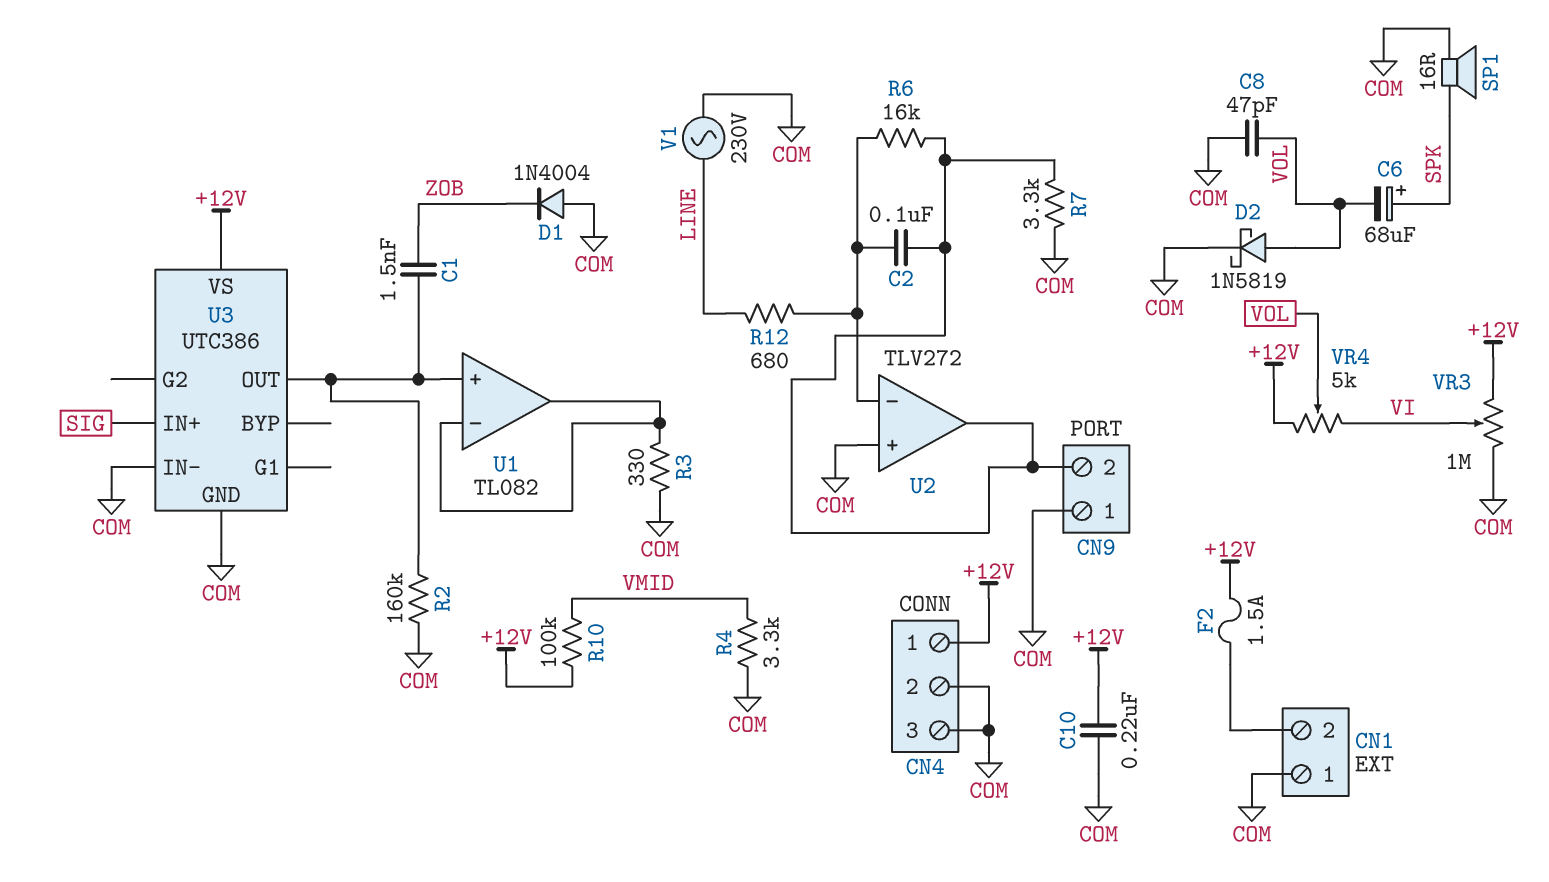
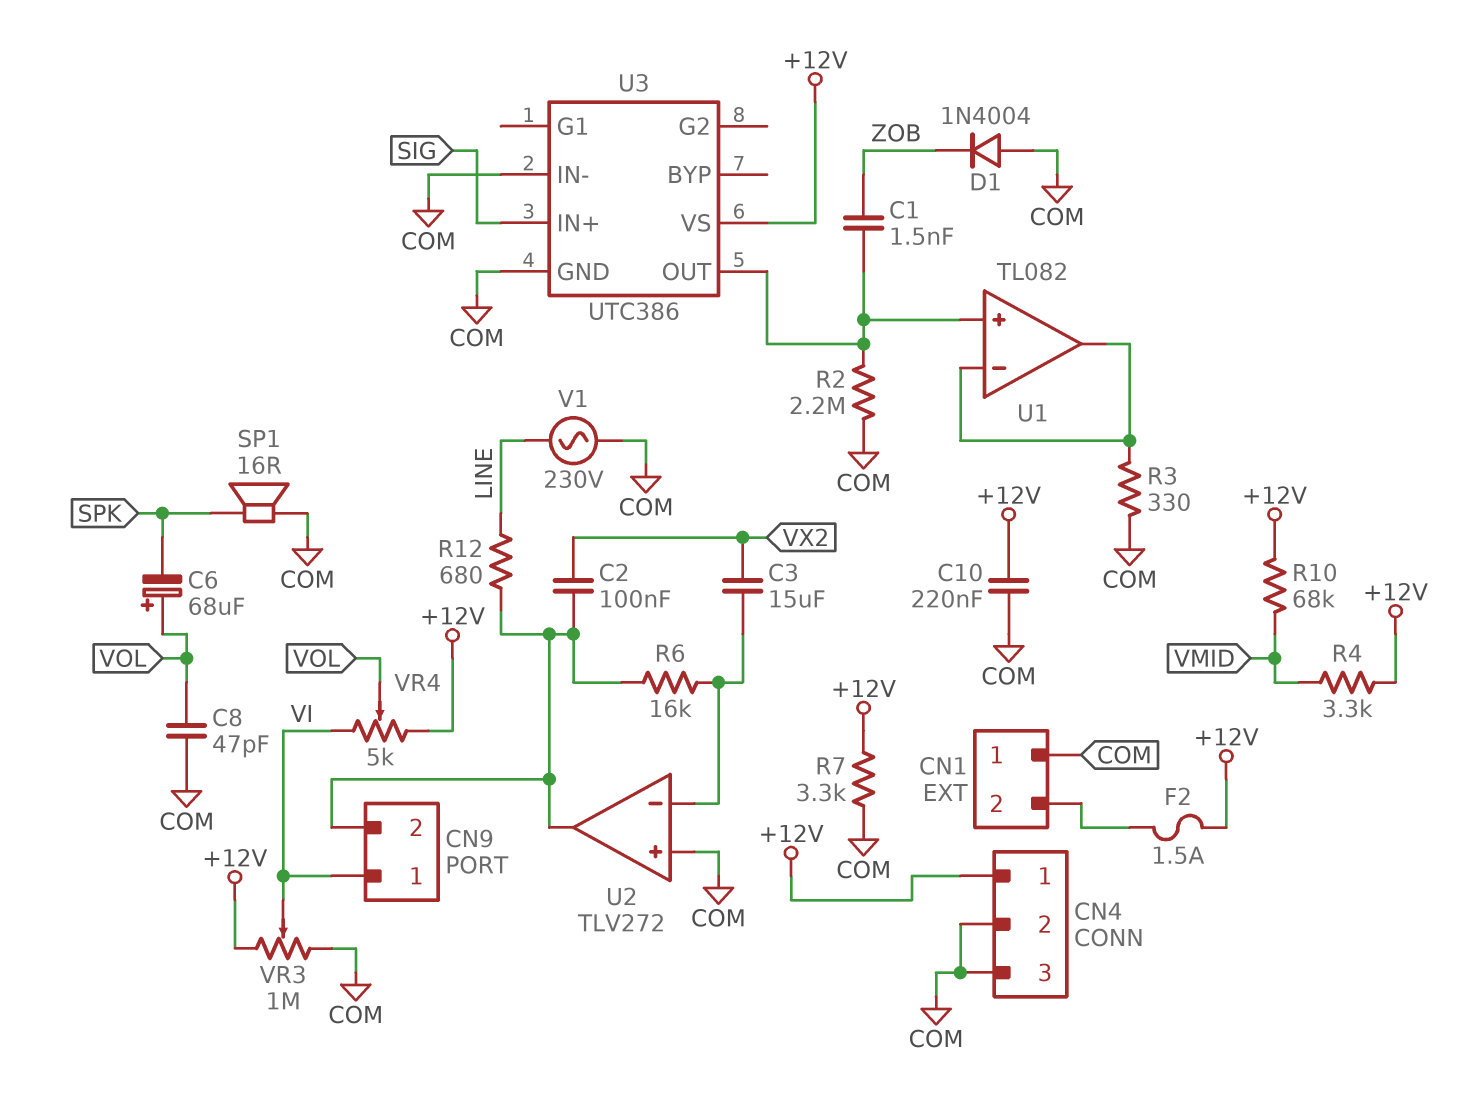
C2: 100nF (CN9/2, U2/in-) -> 100nF (CN9/2, VX2)
C3: none -> 15uF (U2/in-, VX2)
C6: 68uF (plus SPK, minus VOL) -> 68uF (plus VOL, minus SPK)
CN9 pin 1: COM -> VI
D2: schottky 1N5819 (A VOL, K COM) -> none
R2: 160k (COM, U1/in+) -> 2.2M (COM, U1/in+)
R4: 3.3k (COM, VMID) -> 3.3k (+12V, VMID)
R7: 3.3k (CN9/2, COM) -> 3.3k (+12V, COM)
R10: 100k (+12V, VMID) -> 68k (+12V, VMID)
R12: 680 (LINE, U2/in-) -> 680 (CN9/2, LINE)

